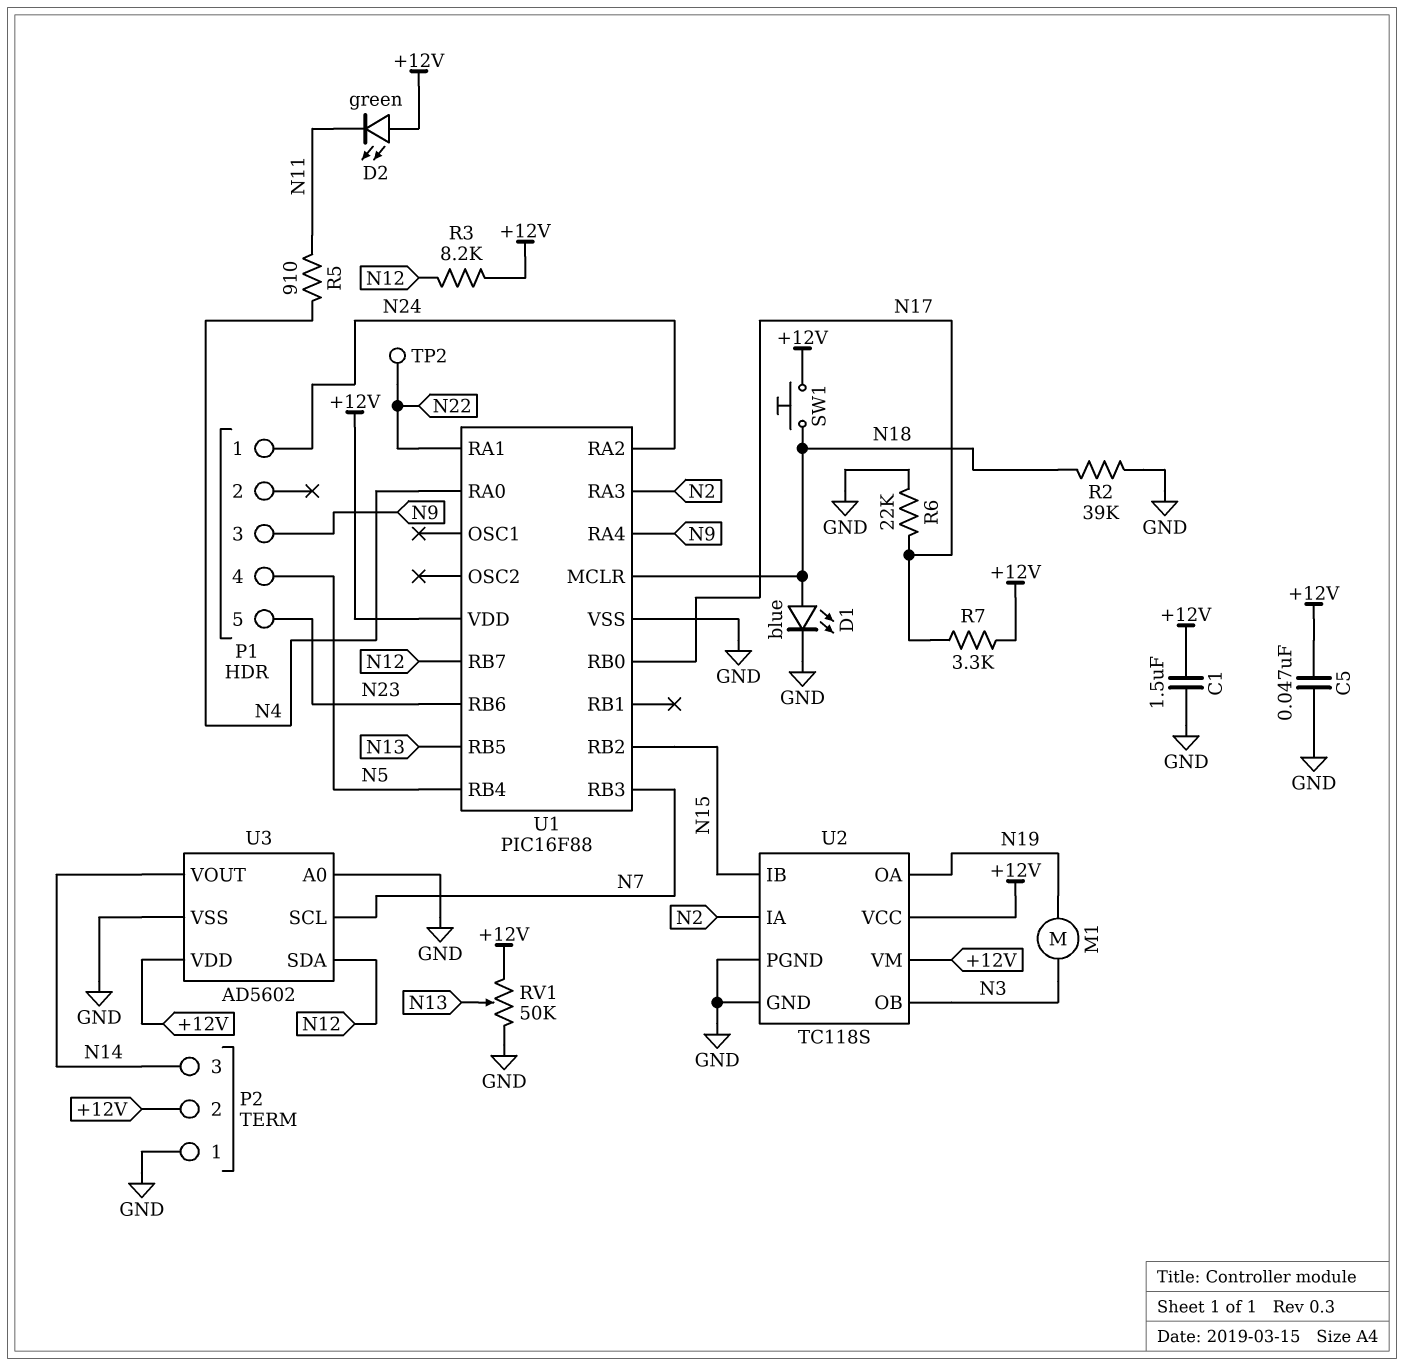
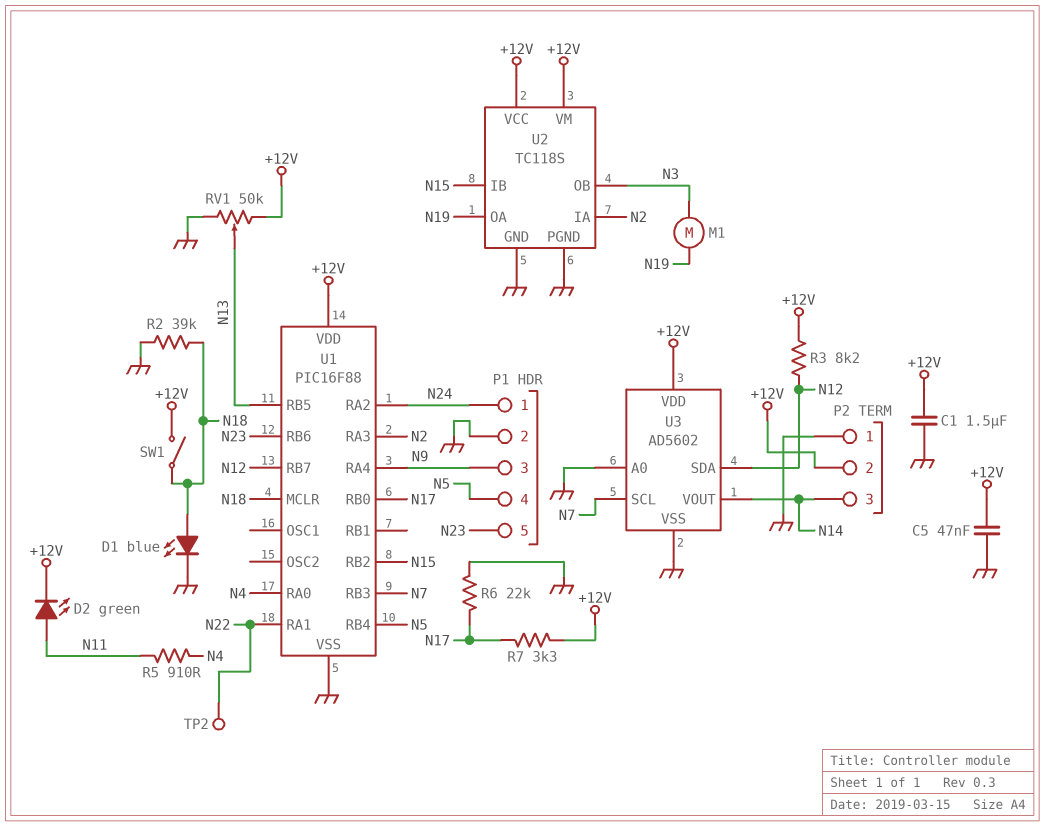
D2: LED green (A +12V, K N11) -> LED green (A N11, K +12V)
P1 pin 2: none -> GND
SW1: button (+12V, N18) -> switch (+12V, N18)

